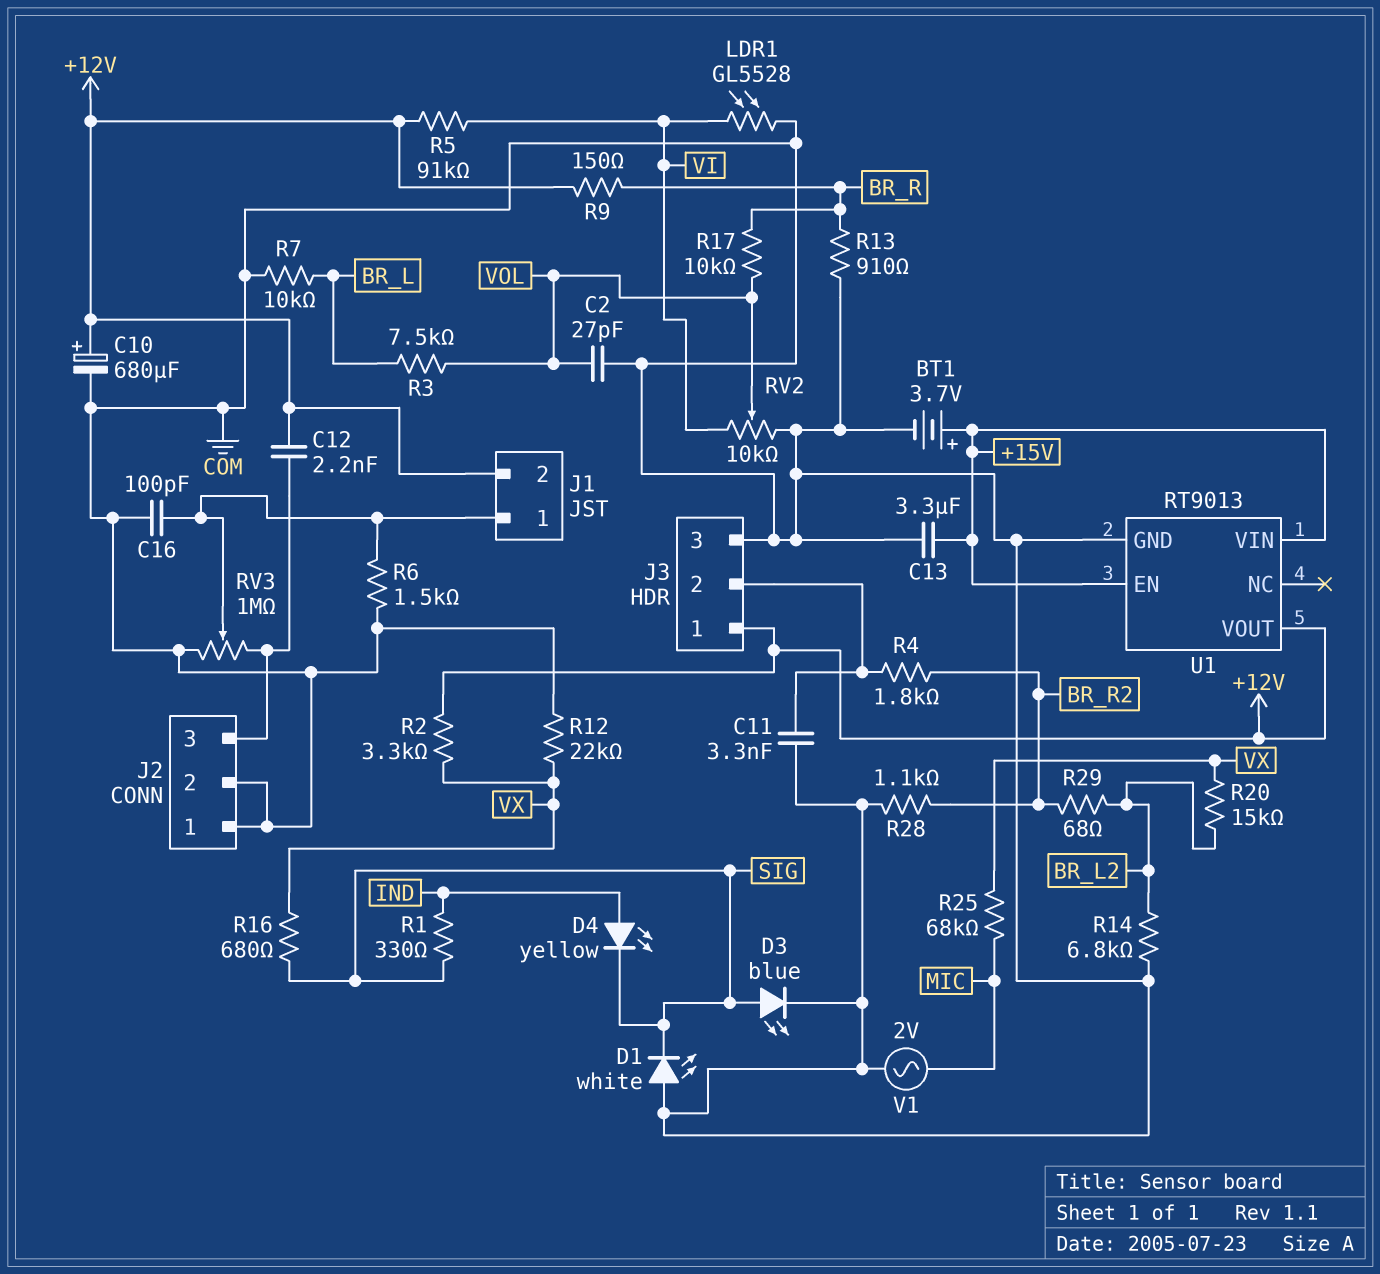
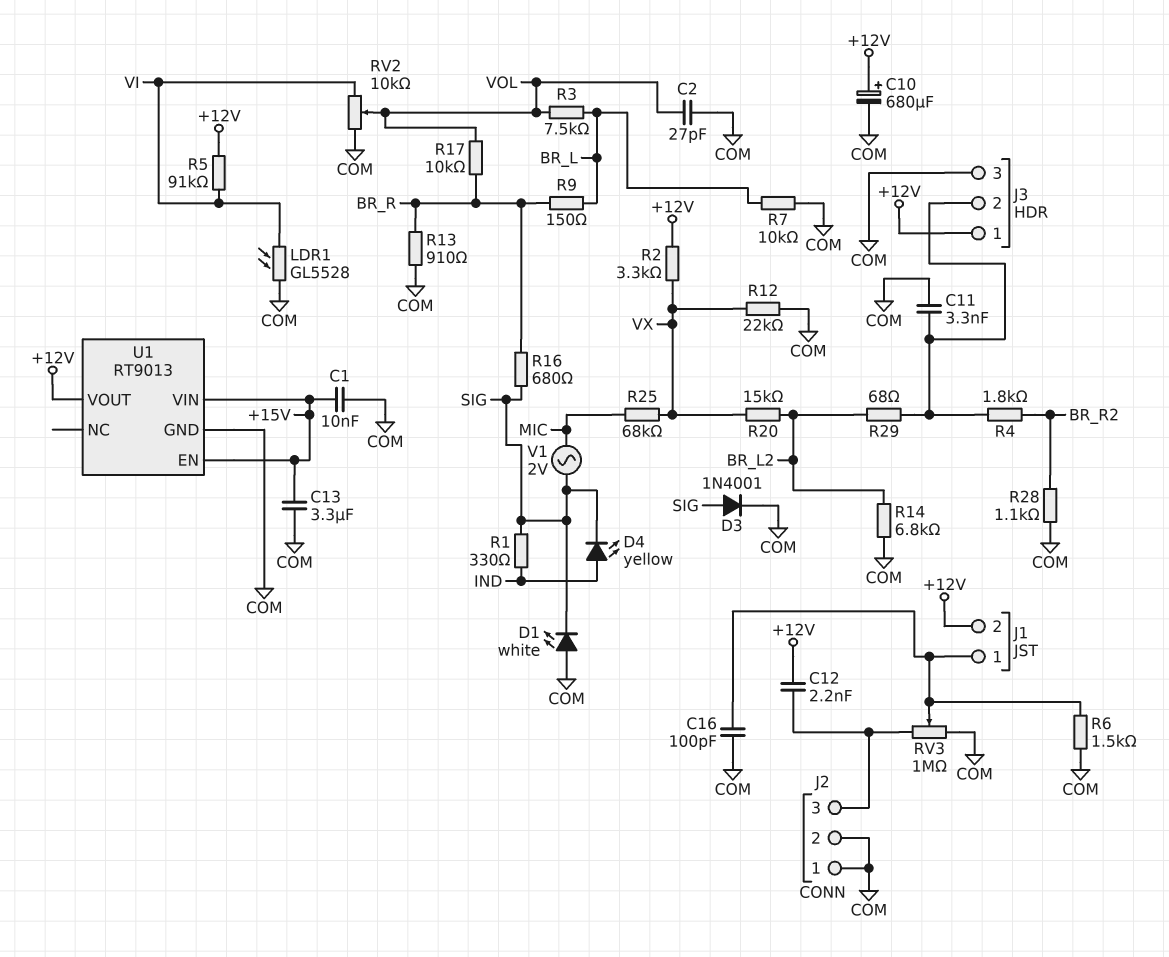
BT1: 3.7V (plus +15V, minus COM) -> none
C1: none -> 10nF (+15V, COM)
D3: LED blue (A SIG, K COM) -> diode 1N4001 (A SIG, K COM)
R9: 150 (+12V, BR_R) -> 150 (BR_L, BR_R)
R16: 680 (SIG, VX) -> 680 (BR_R, SIG)
R29: 68 (BR_L2, BR_R2) -> 68 (BR_L2, J3/2)
V1: AC 2V (COM, MIC) -> AC 2V (MIC, SIG)

